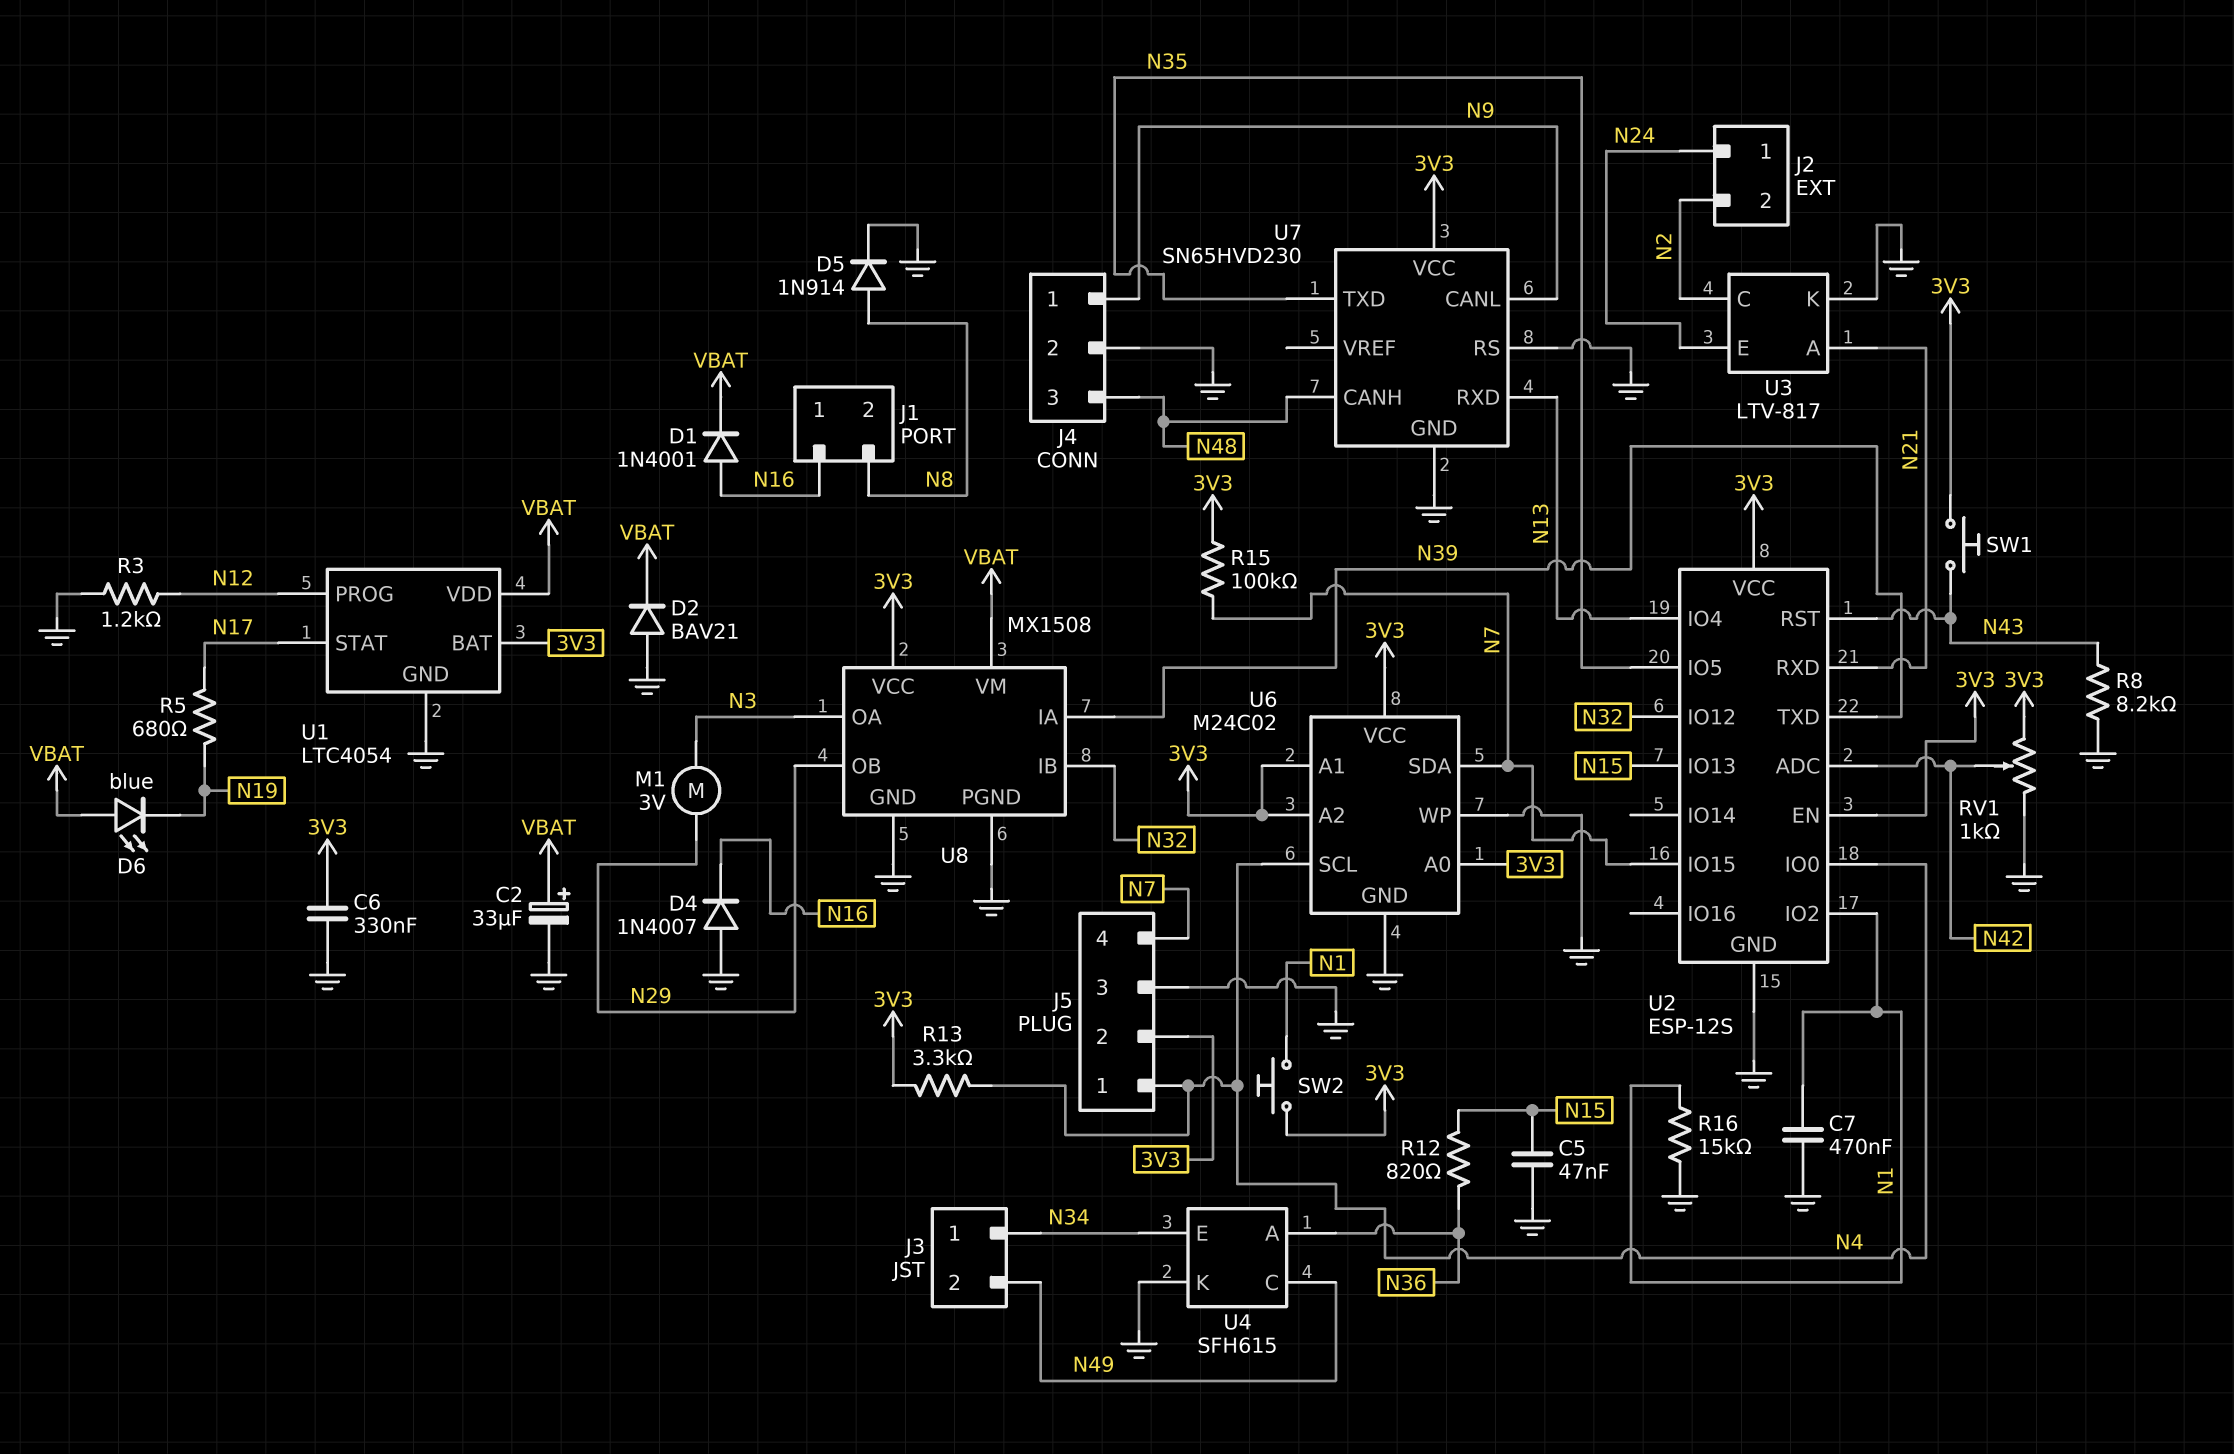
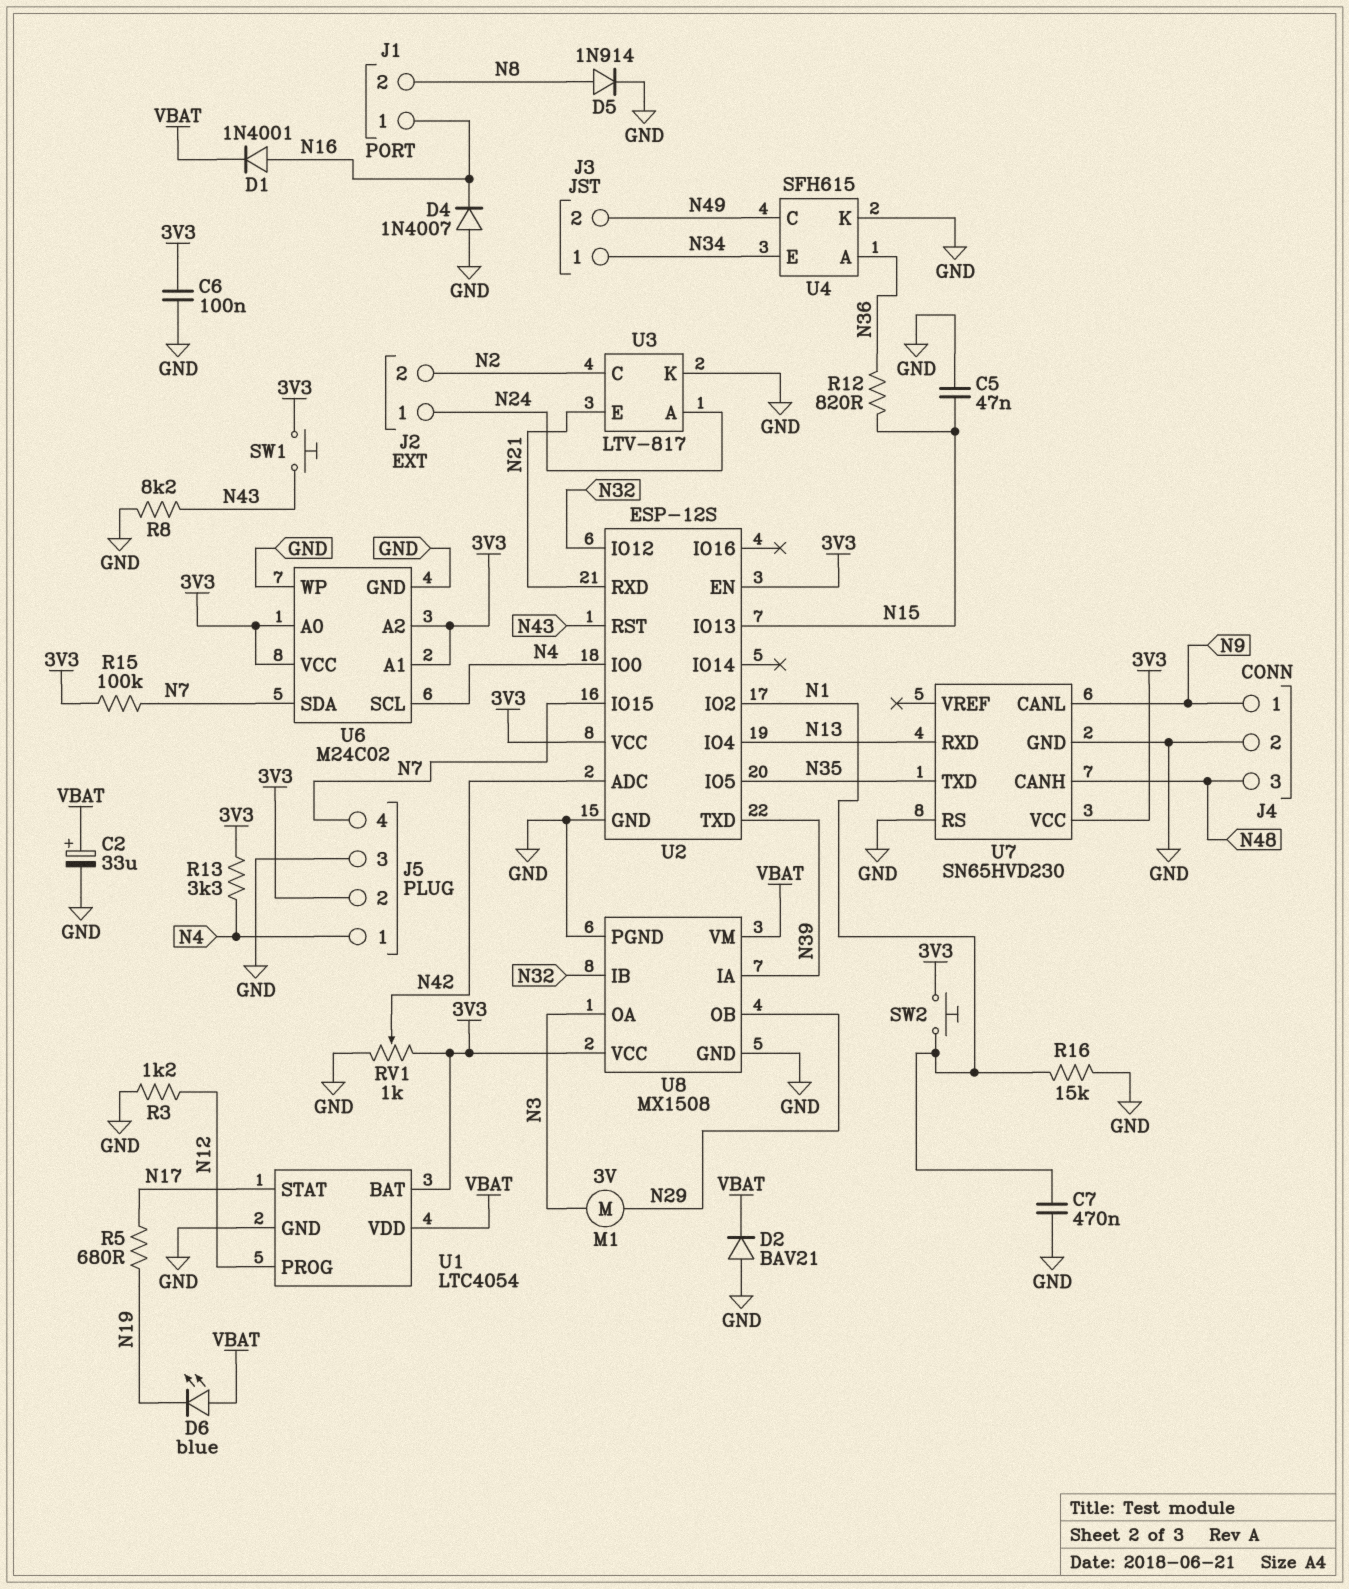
C6: 330nF (3V3, GND) -> 100nF (3V3, GND)
U3 pin A: N21 -> N24
U3 pin E: N24 -> N21

